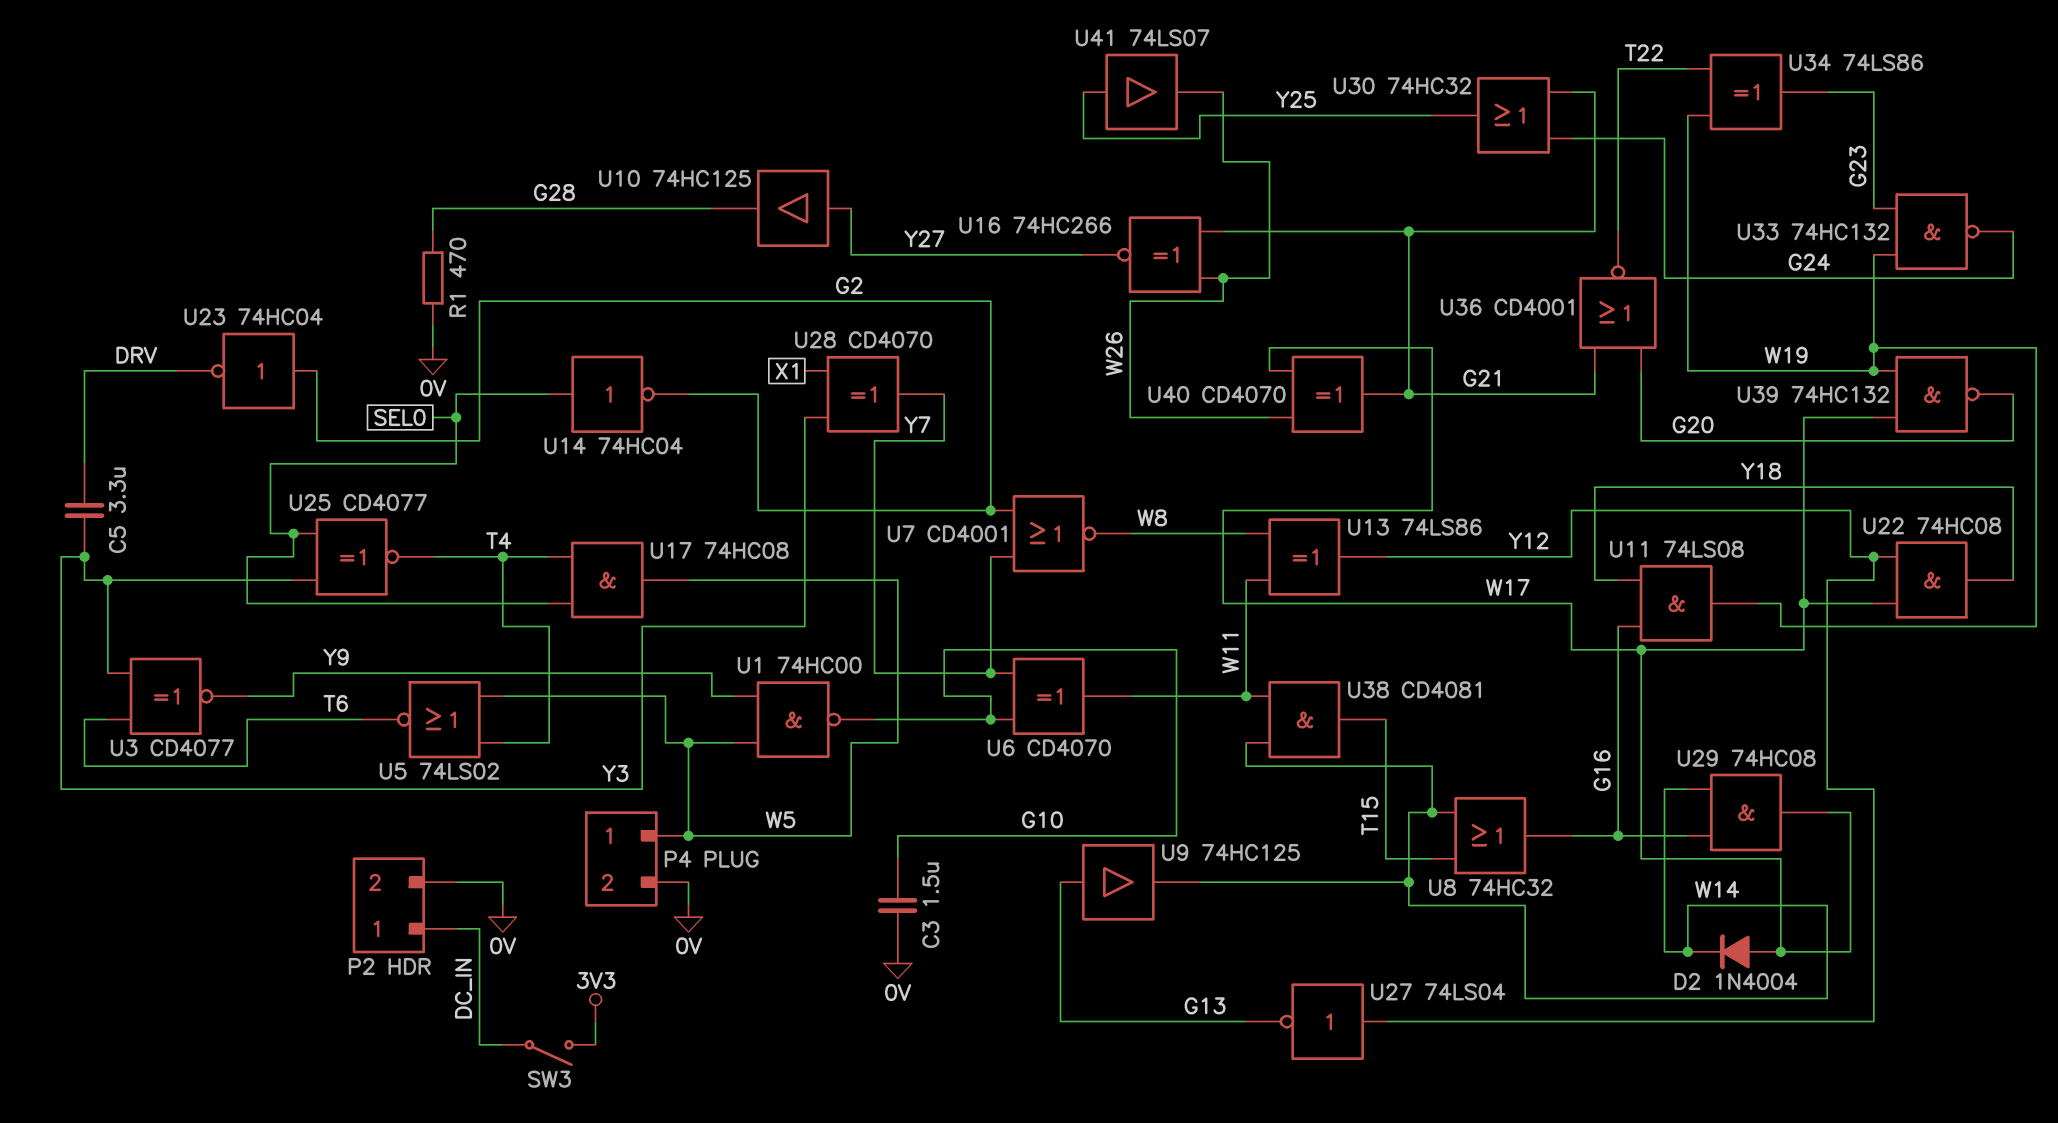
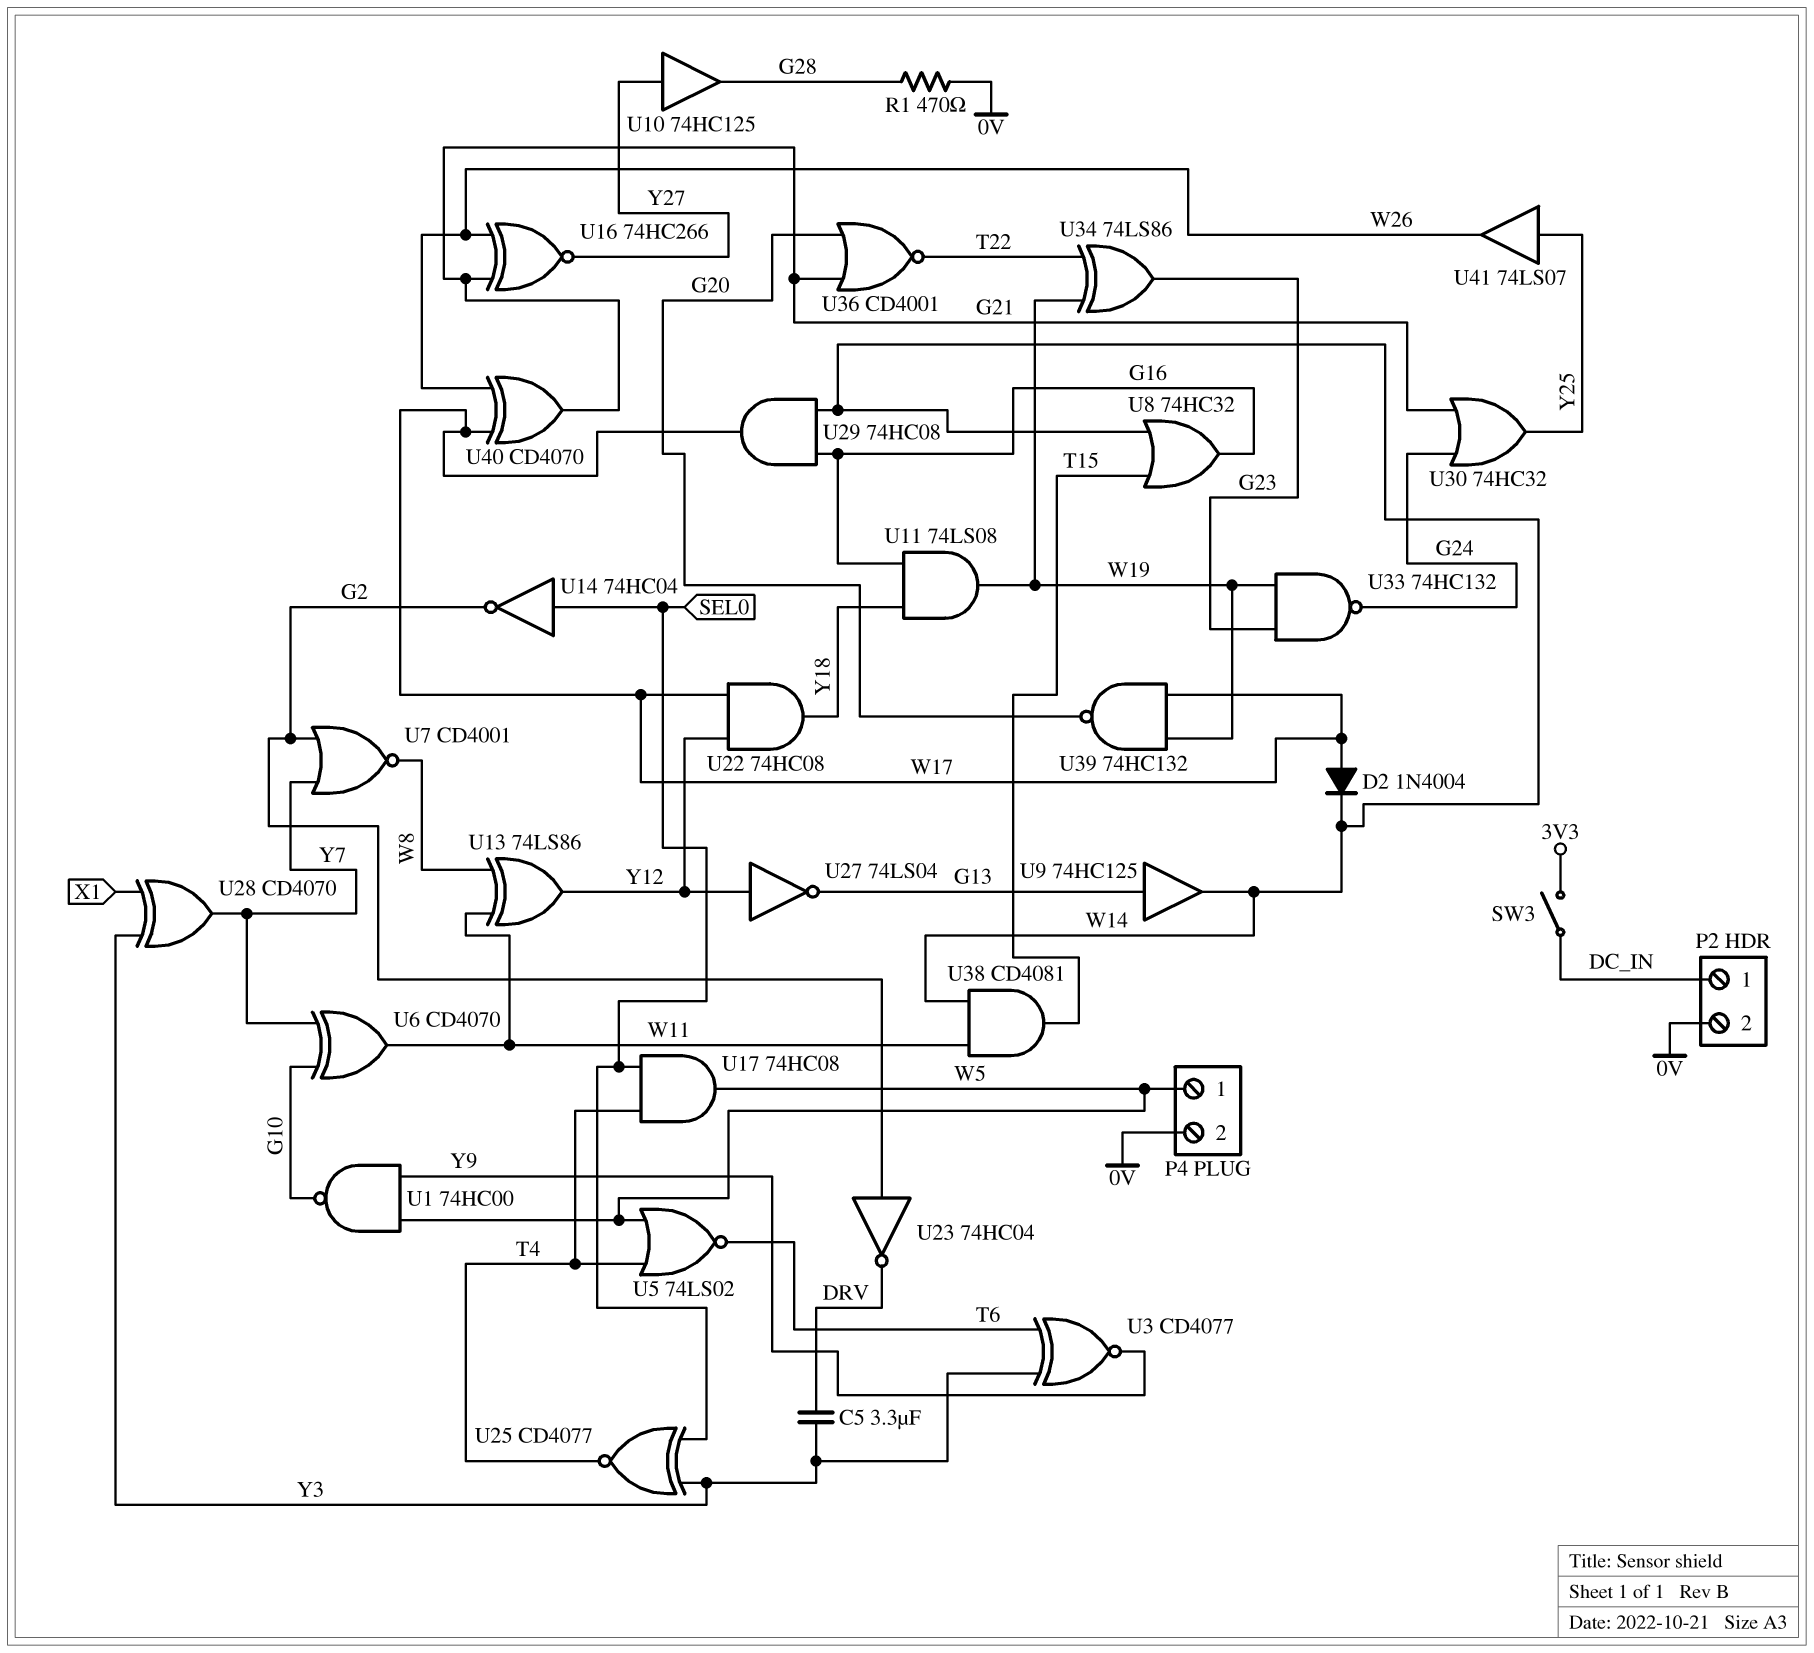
C3: 1.5uF (0V, G10) -> none

